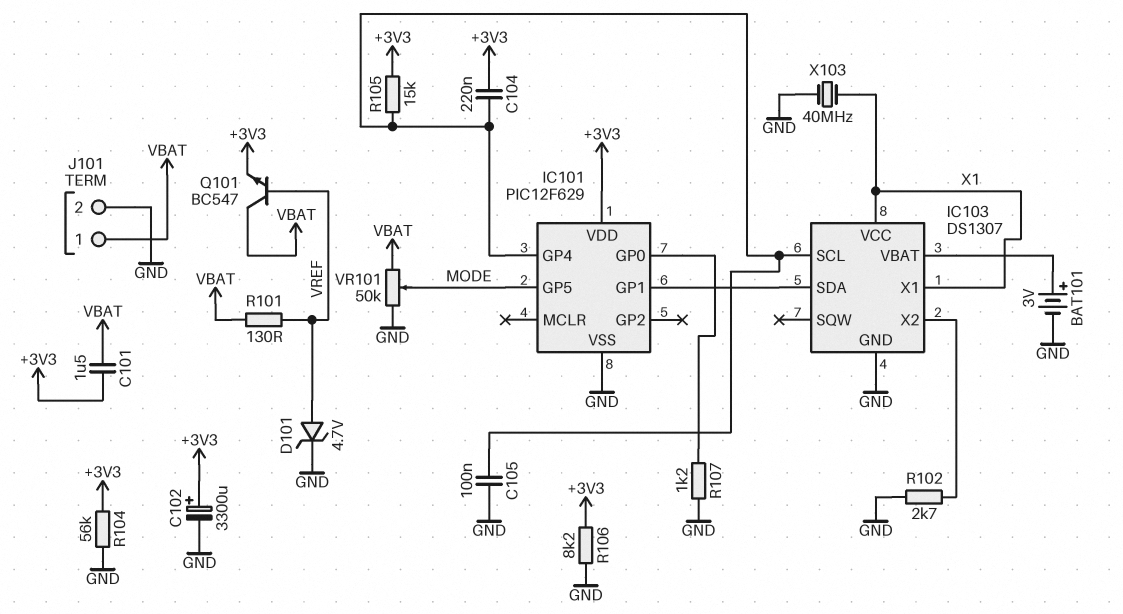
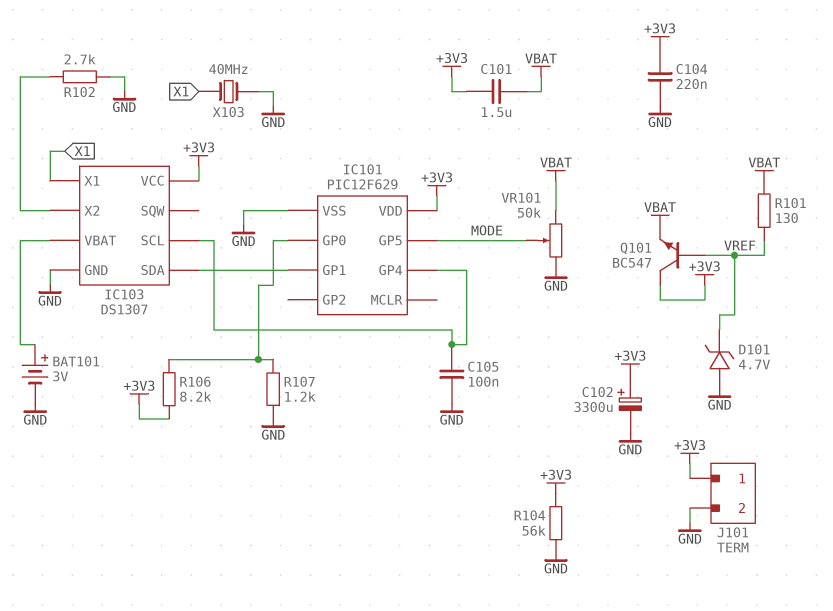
C104: 220nF (+3V3, IC101/GP4) -> 220nF (+3V3, GND)
D101: zener 4.7V (A VREF, K GND) -> zener 4.7V (A GND, K VREF)
IC103 pin VCC: X1 -> +3V3
J101 pin 1: VBAT -> +3V3
Q101: NPN BC547 (B VREF, C VBAT, E +3V3) -> NPN BC547 (B VREF, C +3V3, E VBAT)
R105: 15k (+3V3, IC101/GP4) -> none
R106: 8.2k (+3V3, GND) -> 8.2k (+3V3, IC101/GP0)

